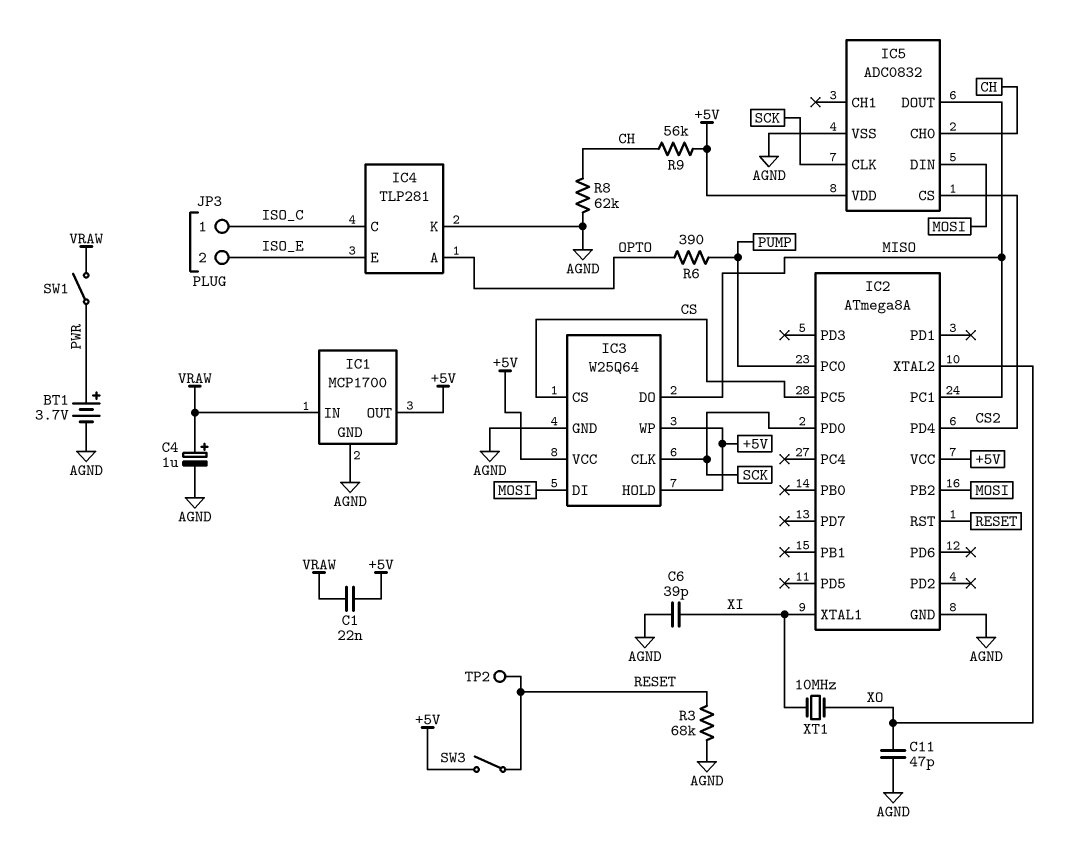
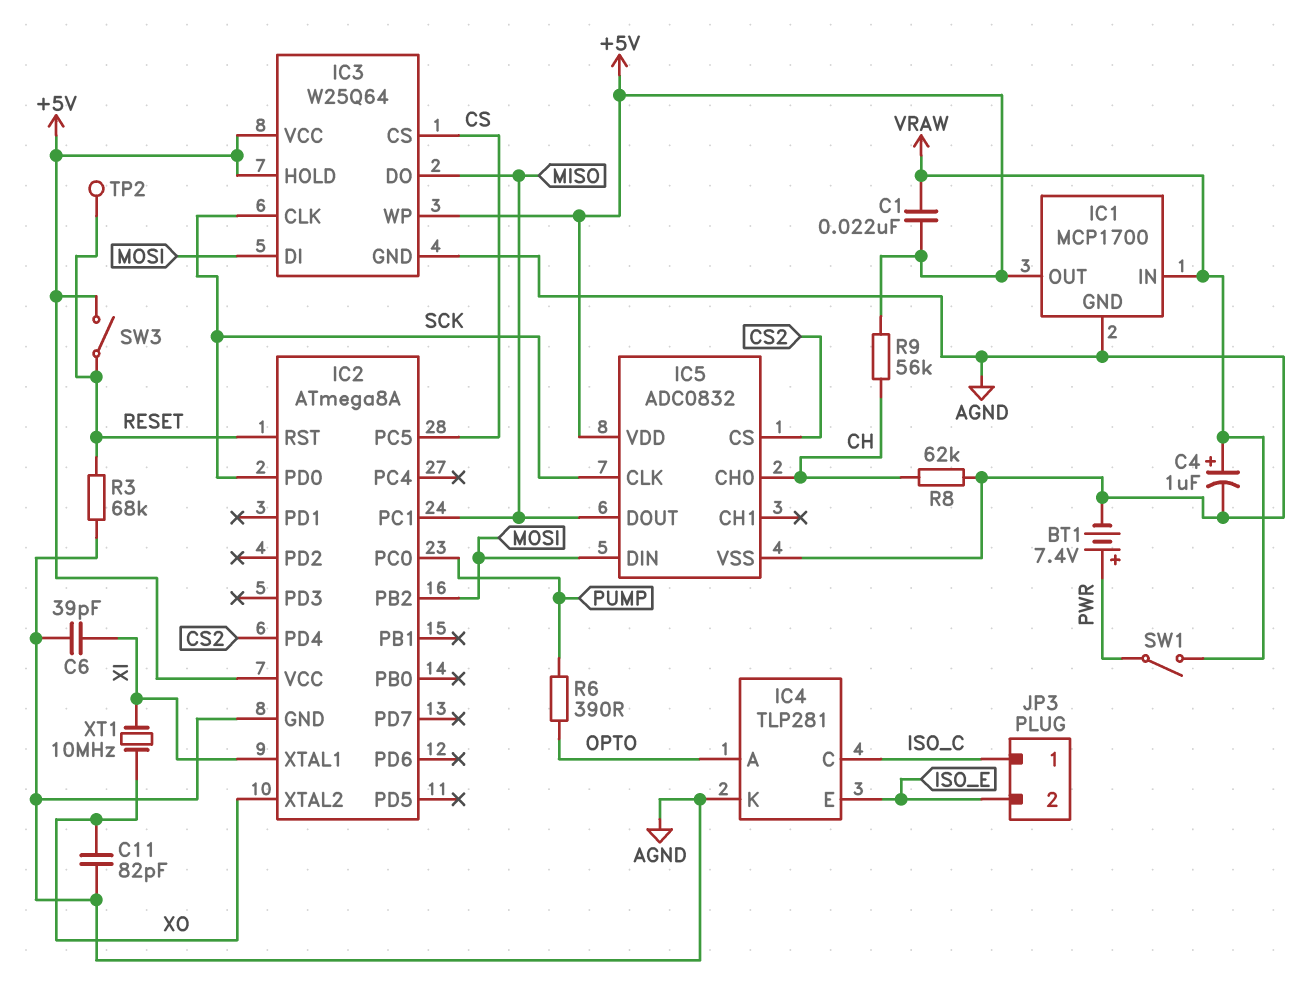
BT1: 3.7V (plus PWR, minus AGND) -> 7.4V (plus PWR, minus AGND)
C11: 47pF (AGND, XO) -> 82pF (AGND, XO)

